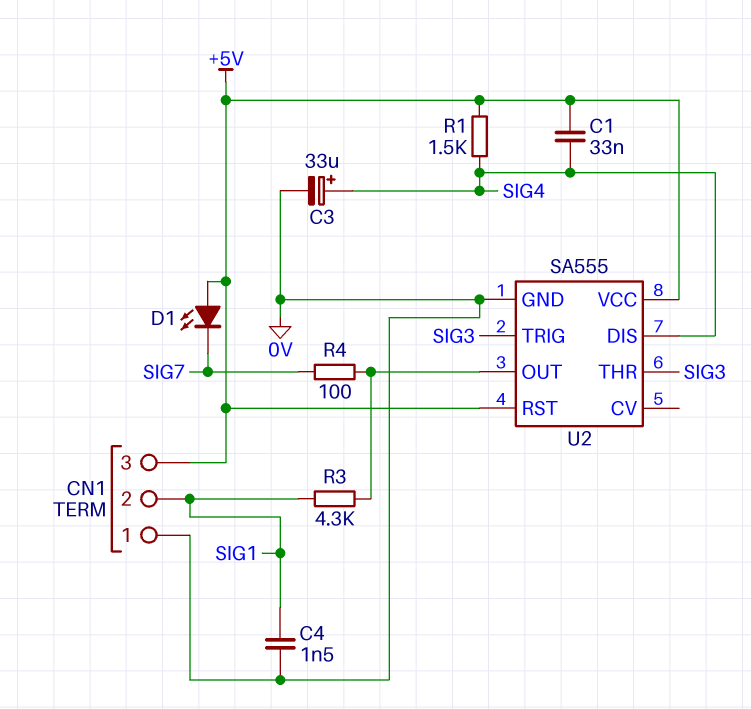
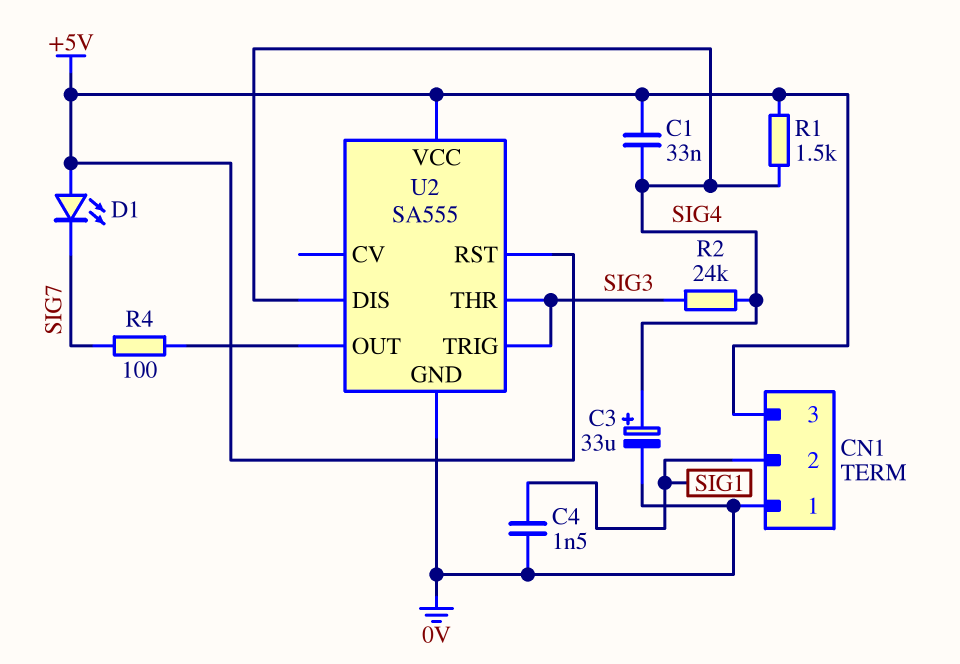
R2: none -> 24k (SIG3, SIG4)
R3: 4.3k (SIG1, U2/OUT) -> none

